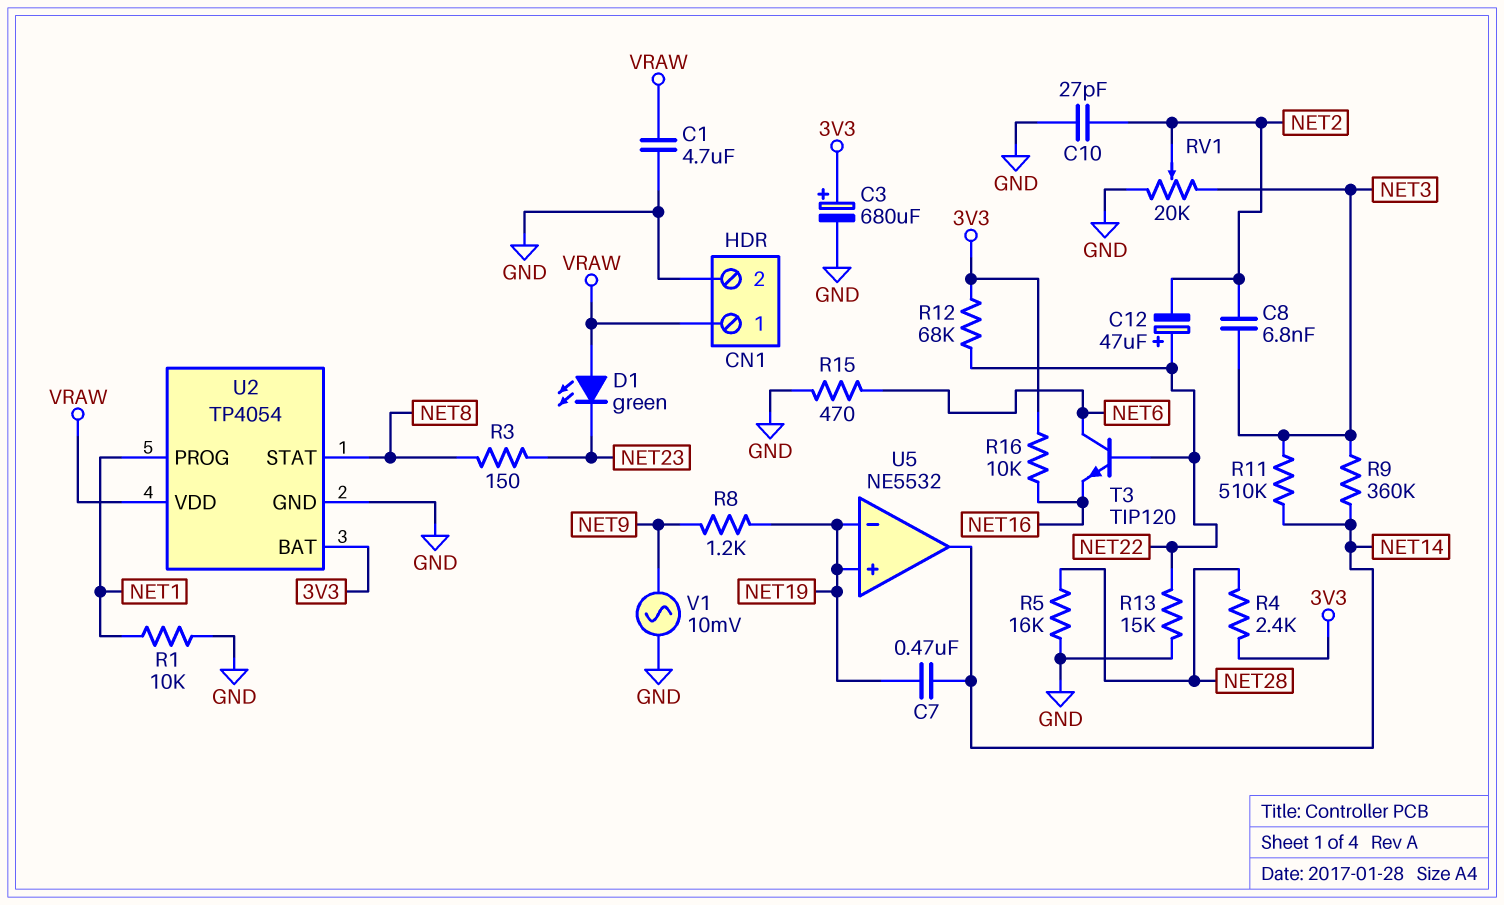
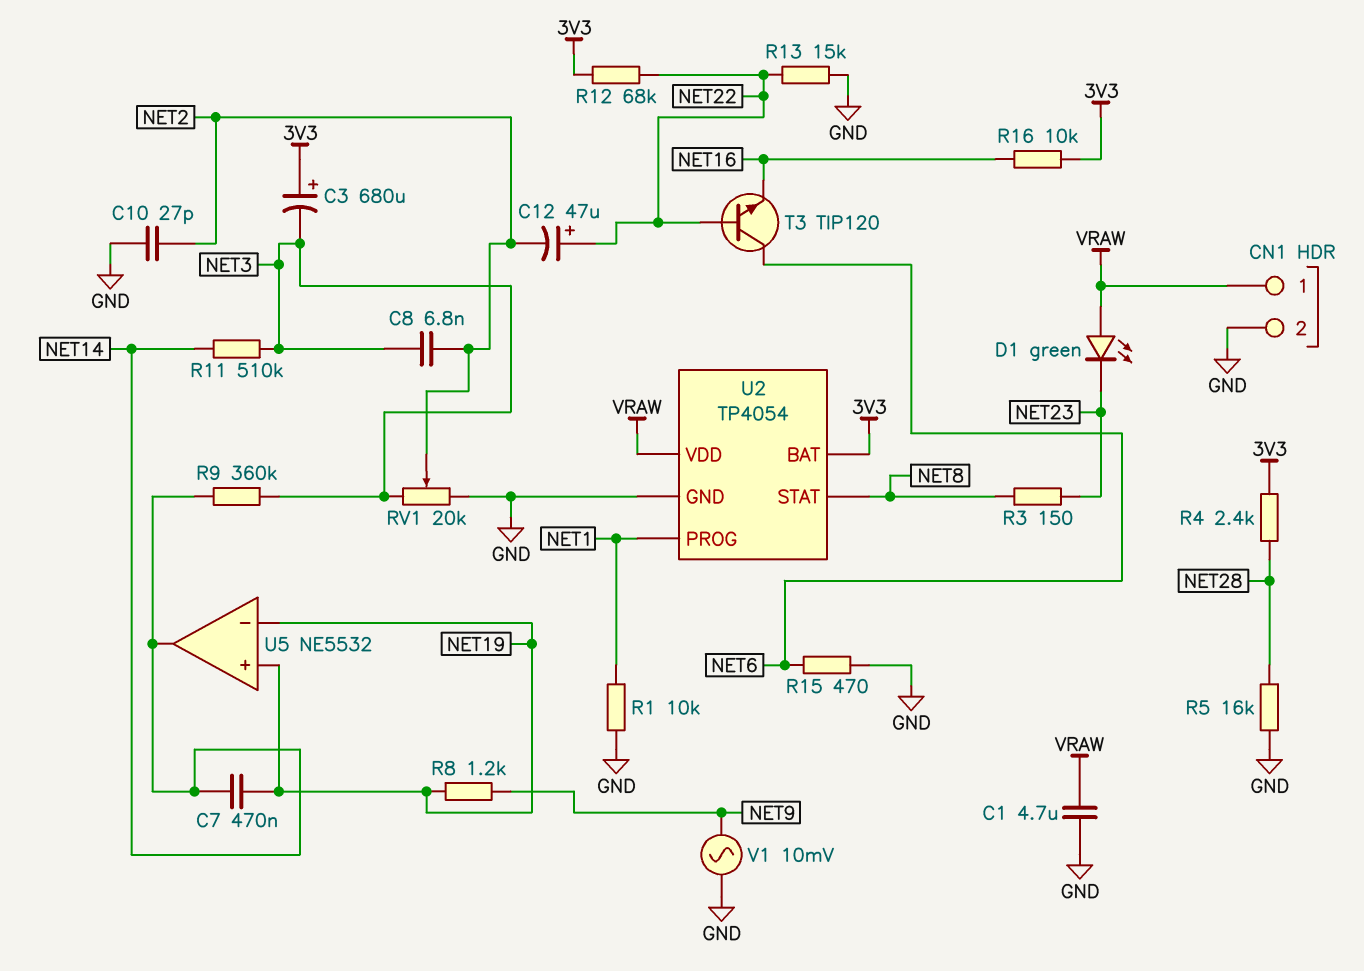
C3: 680uF (plus 3V3, minus GND) -> 680uF (plus 3V3, minus NET3)

